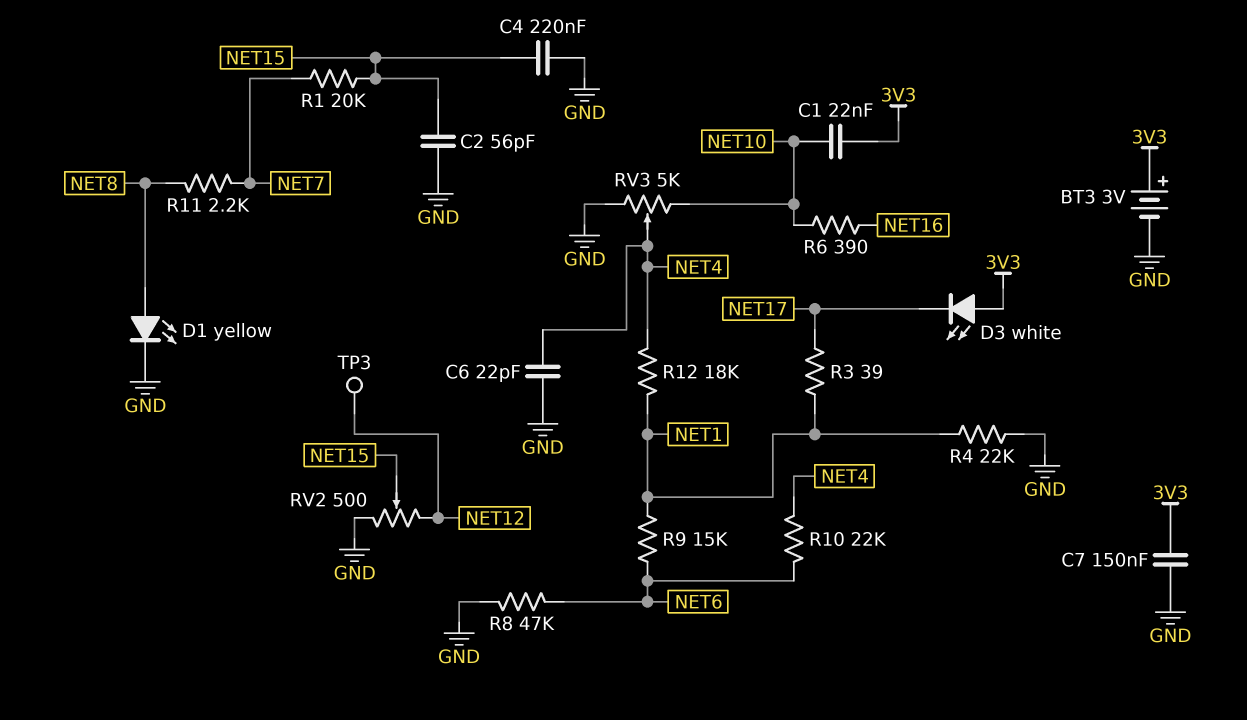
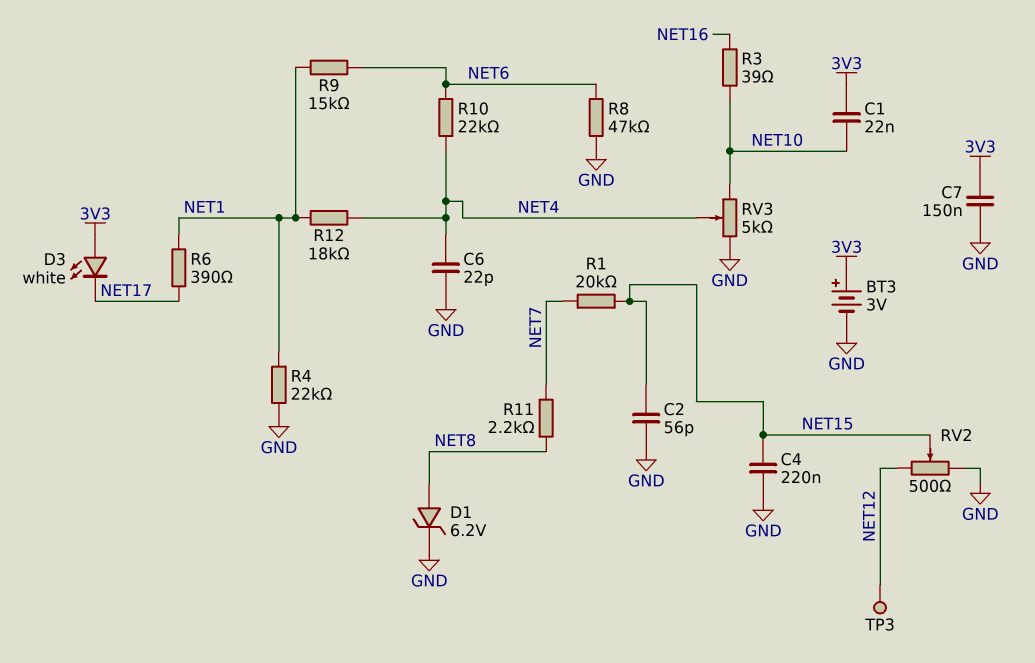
D1: LED yellow (A NET8, K GND) -> zener 6.2V (A NET8, K GND)
R3: 39 (NET1, NET17) -> 39 (NET10, NET16)
R6: 390 (NET10, NET16) -> 390 (NET1, NET17)

